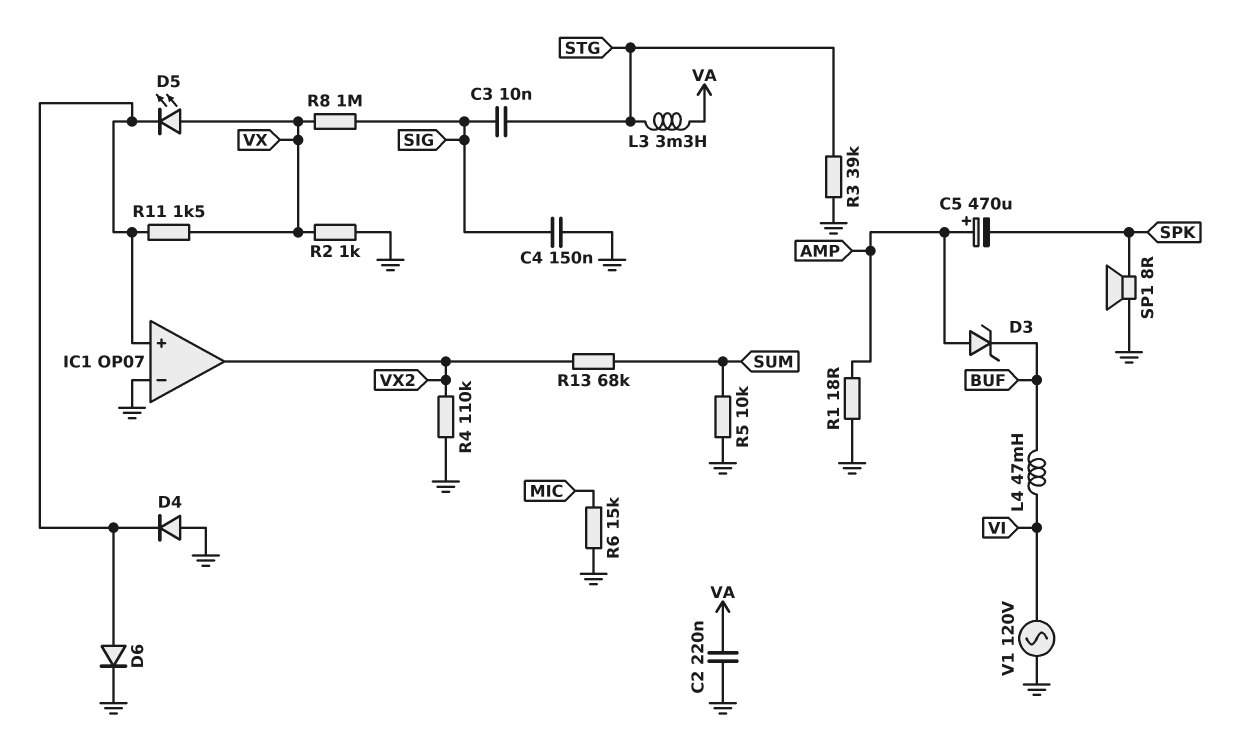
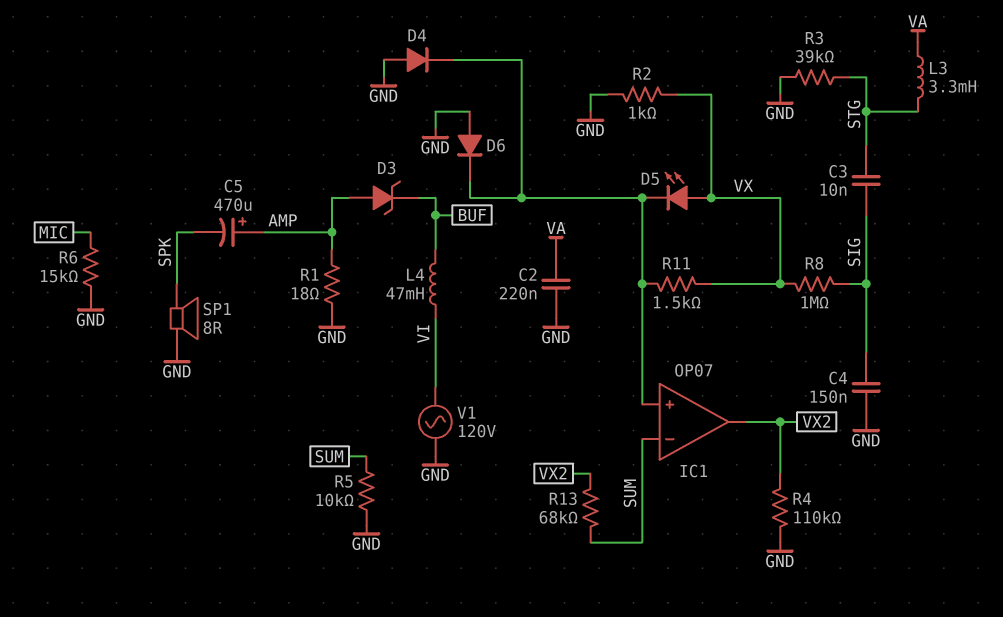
D6: diode (A IC1/in+, K GND) -> diode (A GND, K IC1/in+)
IC1 pin in-: GND -> SUM

